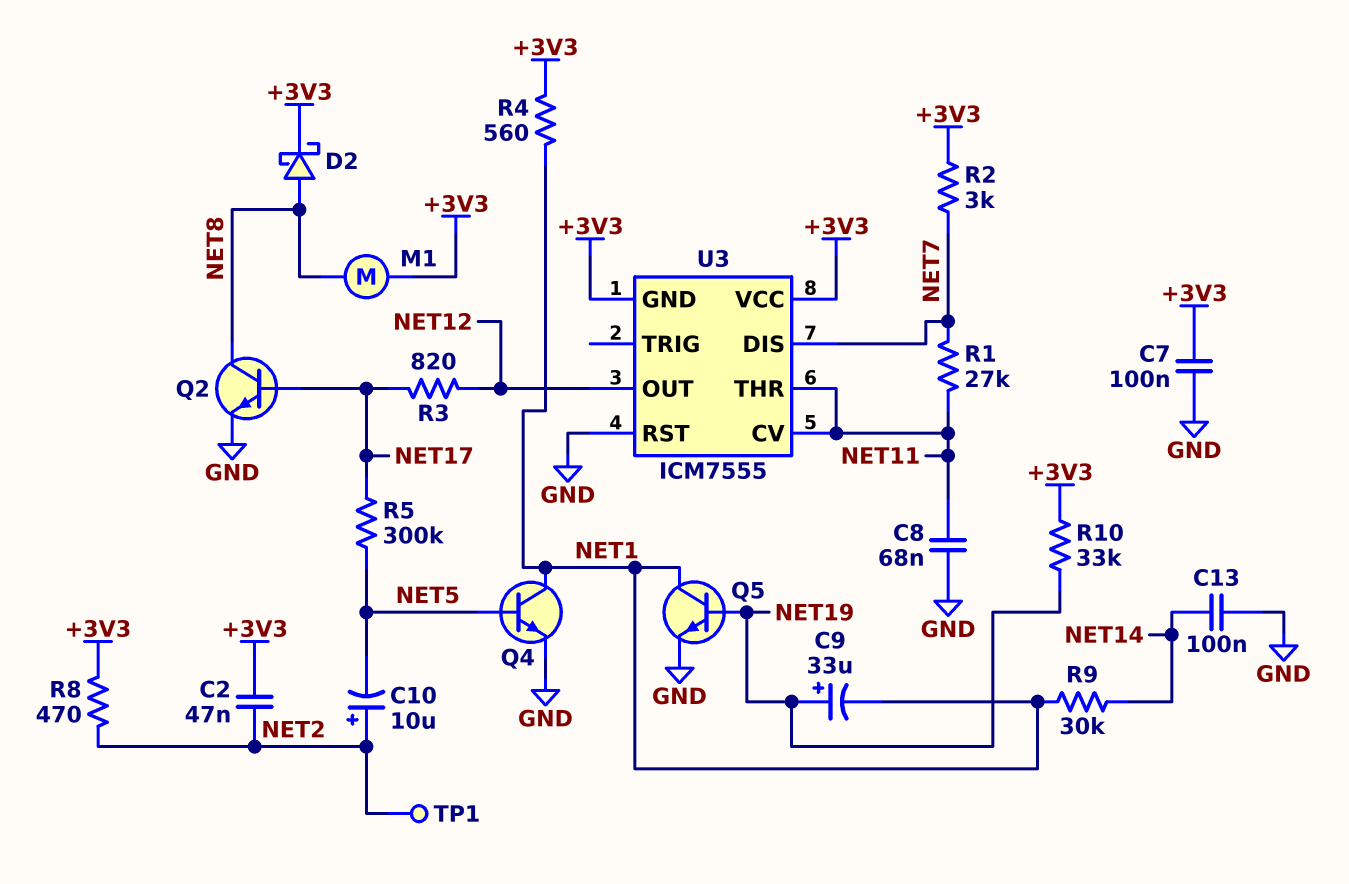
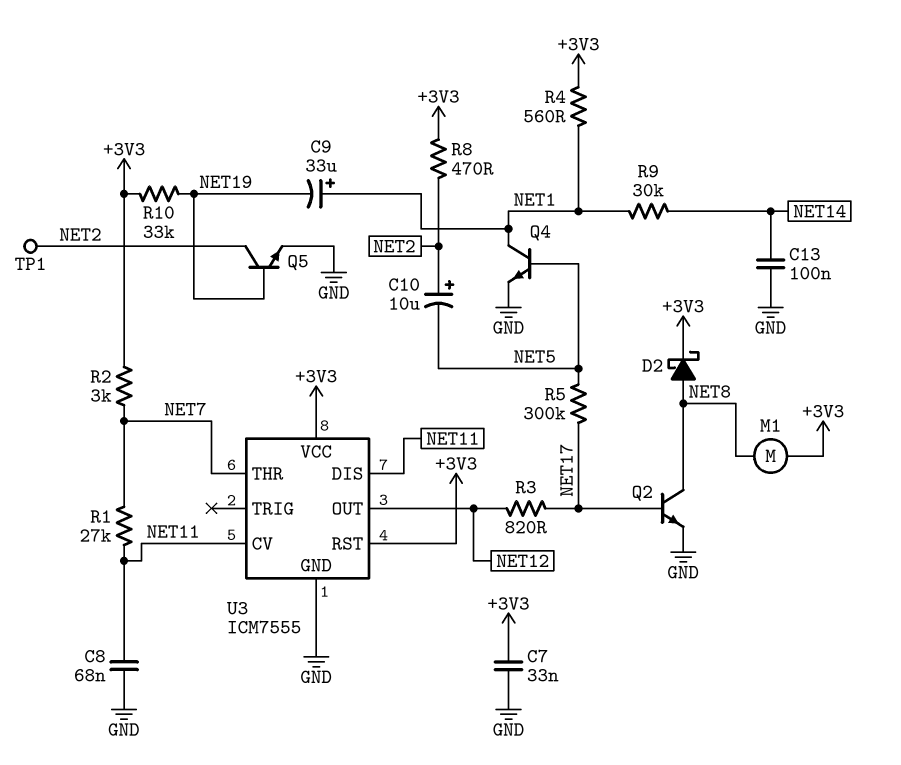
C2: 47nF (+3V3, NET2) -> none
C7: 100nF (+3V3, GND) -> 33nF (+3V3, GND)
C9: 33uF (plus NET19, minus NET1) -> 33uF (plus NET1, minus NET19)
Q5: NPN (B NET19, C NET1, E GND) -> NPN (B NET19, C NET2, E GND)
U3 pin DIS: NET7 -> NET11
U3 pin GND: +3V3 -> GND
U3 pin RST: GND -> +3V3
U3 pin THR: NET11 -> NET7

